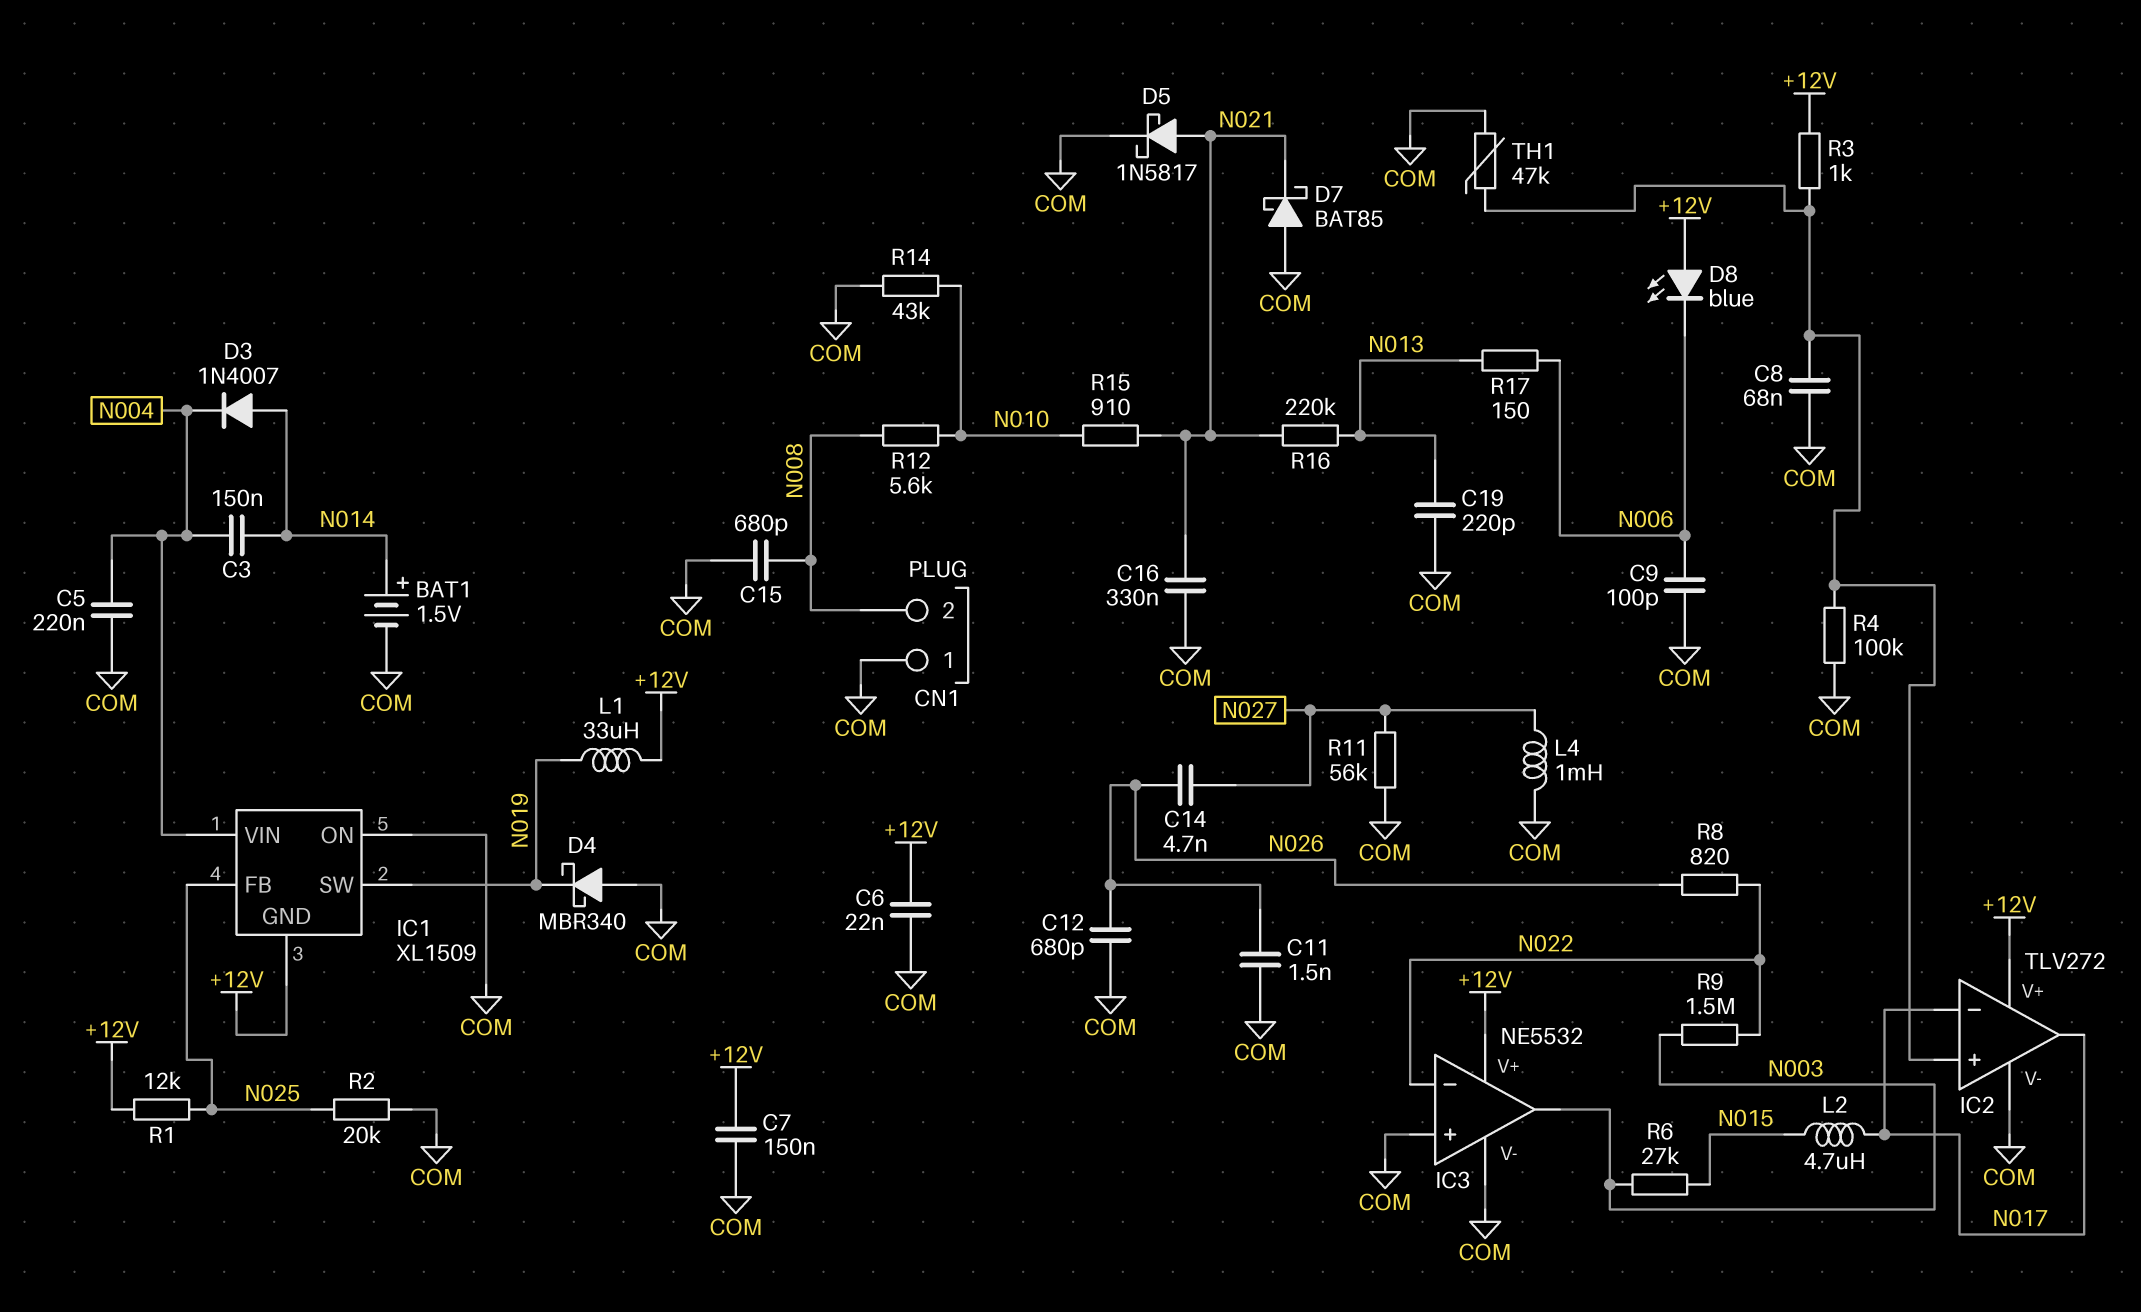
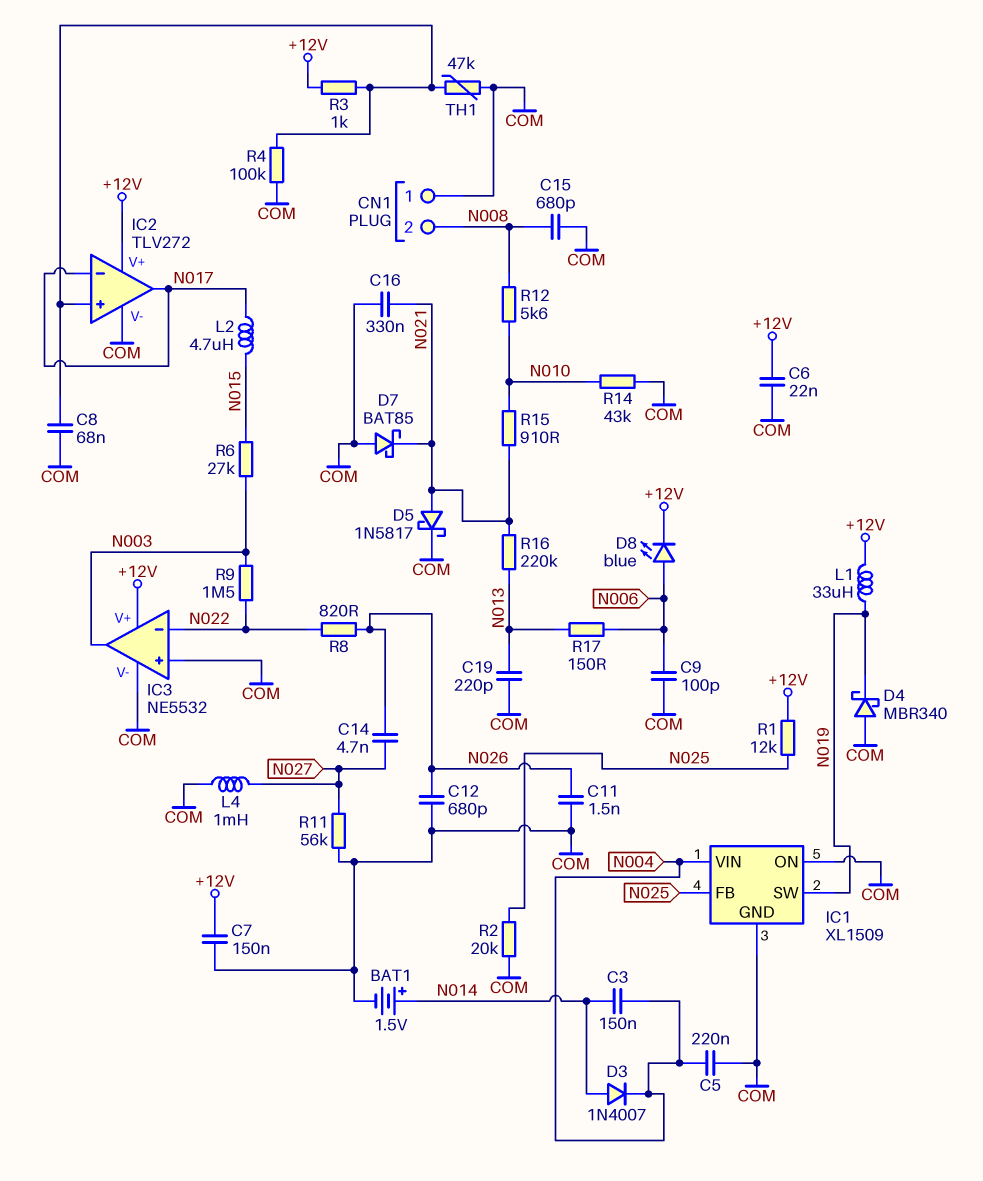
D8: LED blue (A +12V, K N006) -> LED blue (A N006, K +12V)
IC1 pin GND: +12V -> COM

